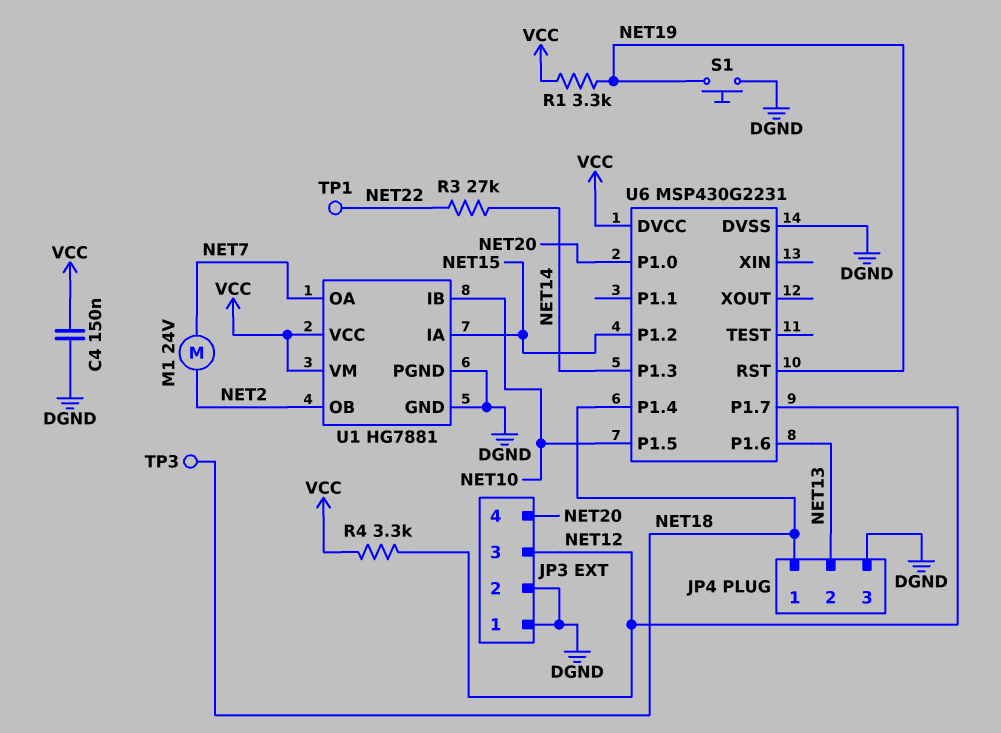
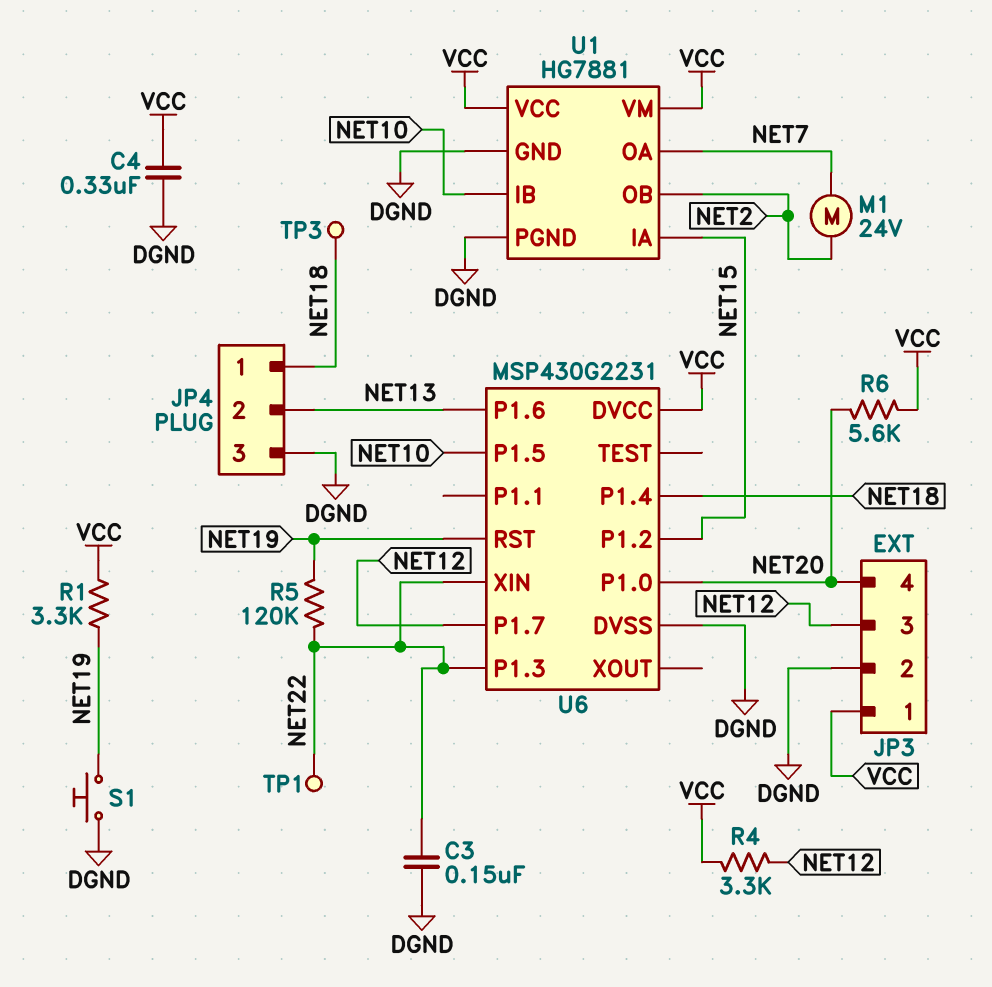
C3: none -> 150nF (DGND, NET22)
C4: 150nF (DGND, VCC) -> 330nF (DGND, VCC)
JP3 pin 1: DGND -> VCC
R3: 27k (NET14, NET22) -> none
R5: none -> 120k (NET19, NET22)
R6: none -> 5.6k (NET20, VCC)
U6 pin P1.3: NET14 -> NET22
U6 pin XIN: none -> NET22

